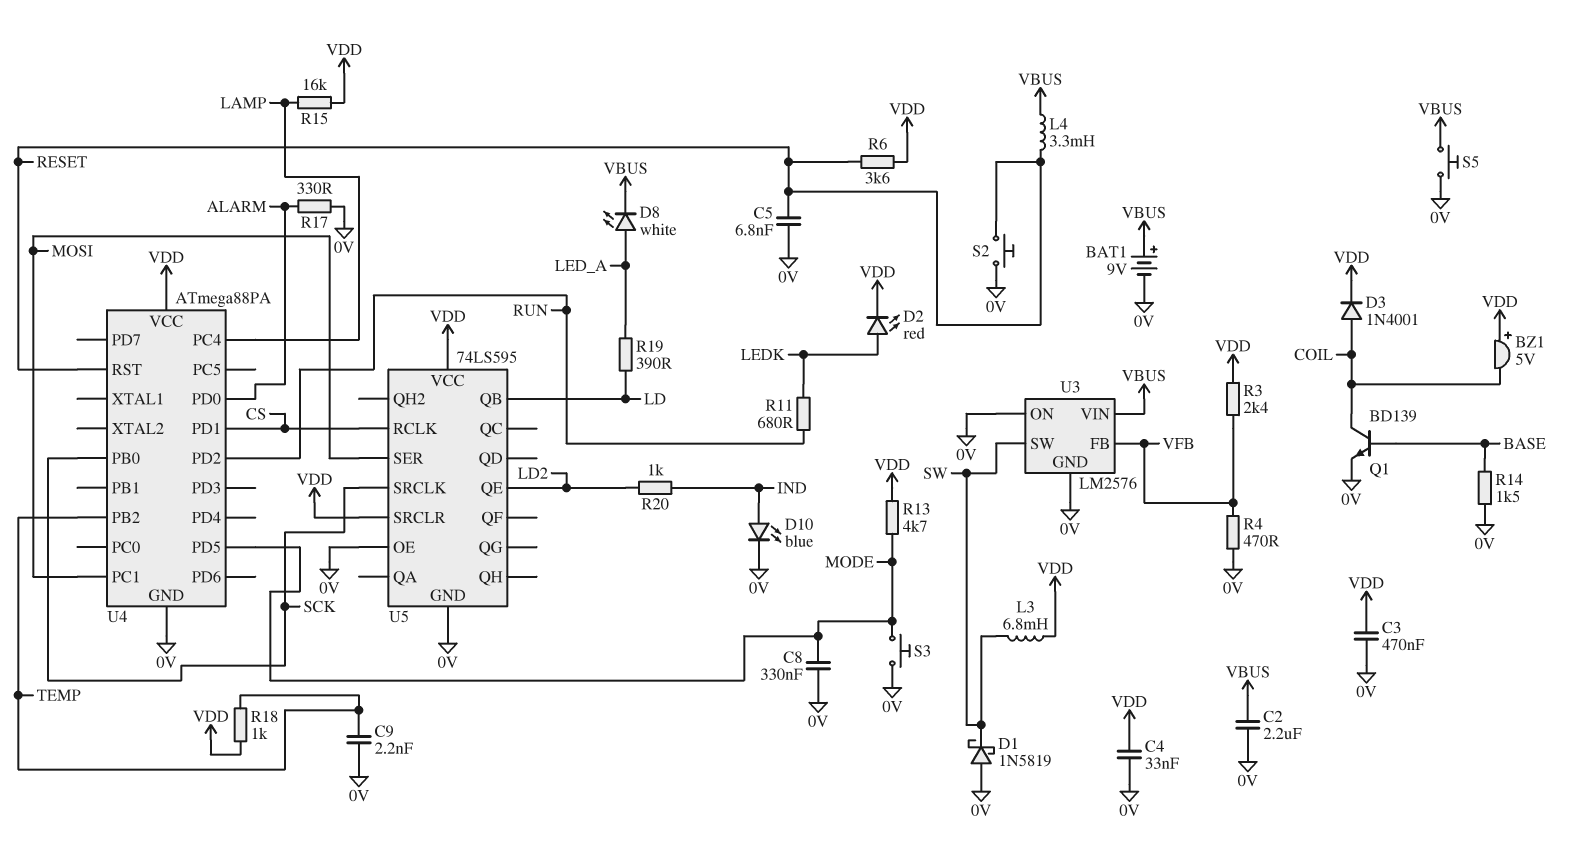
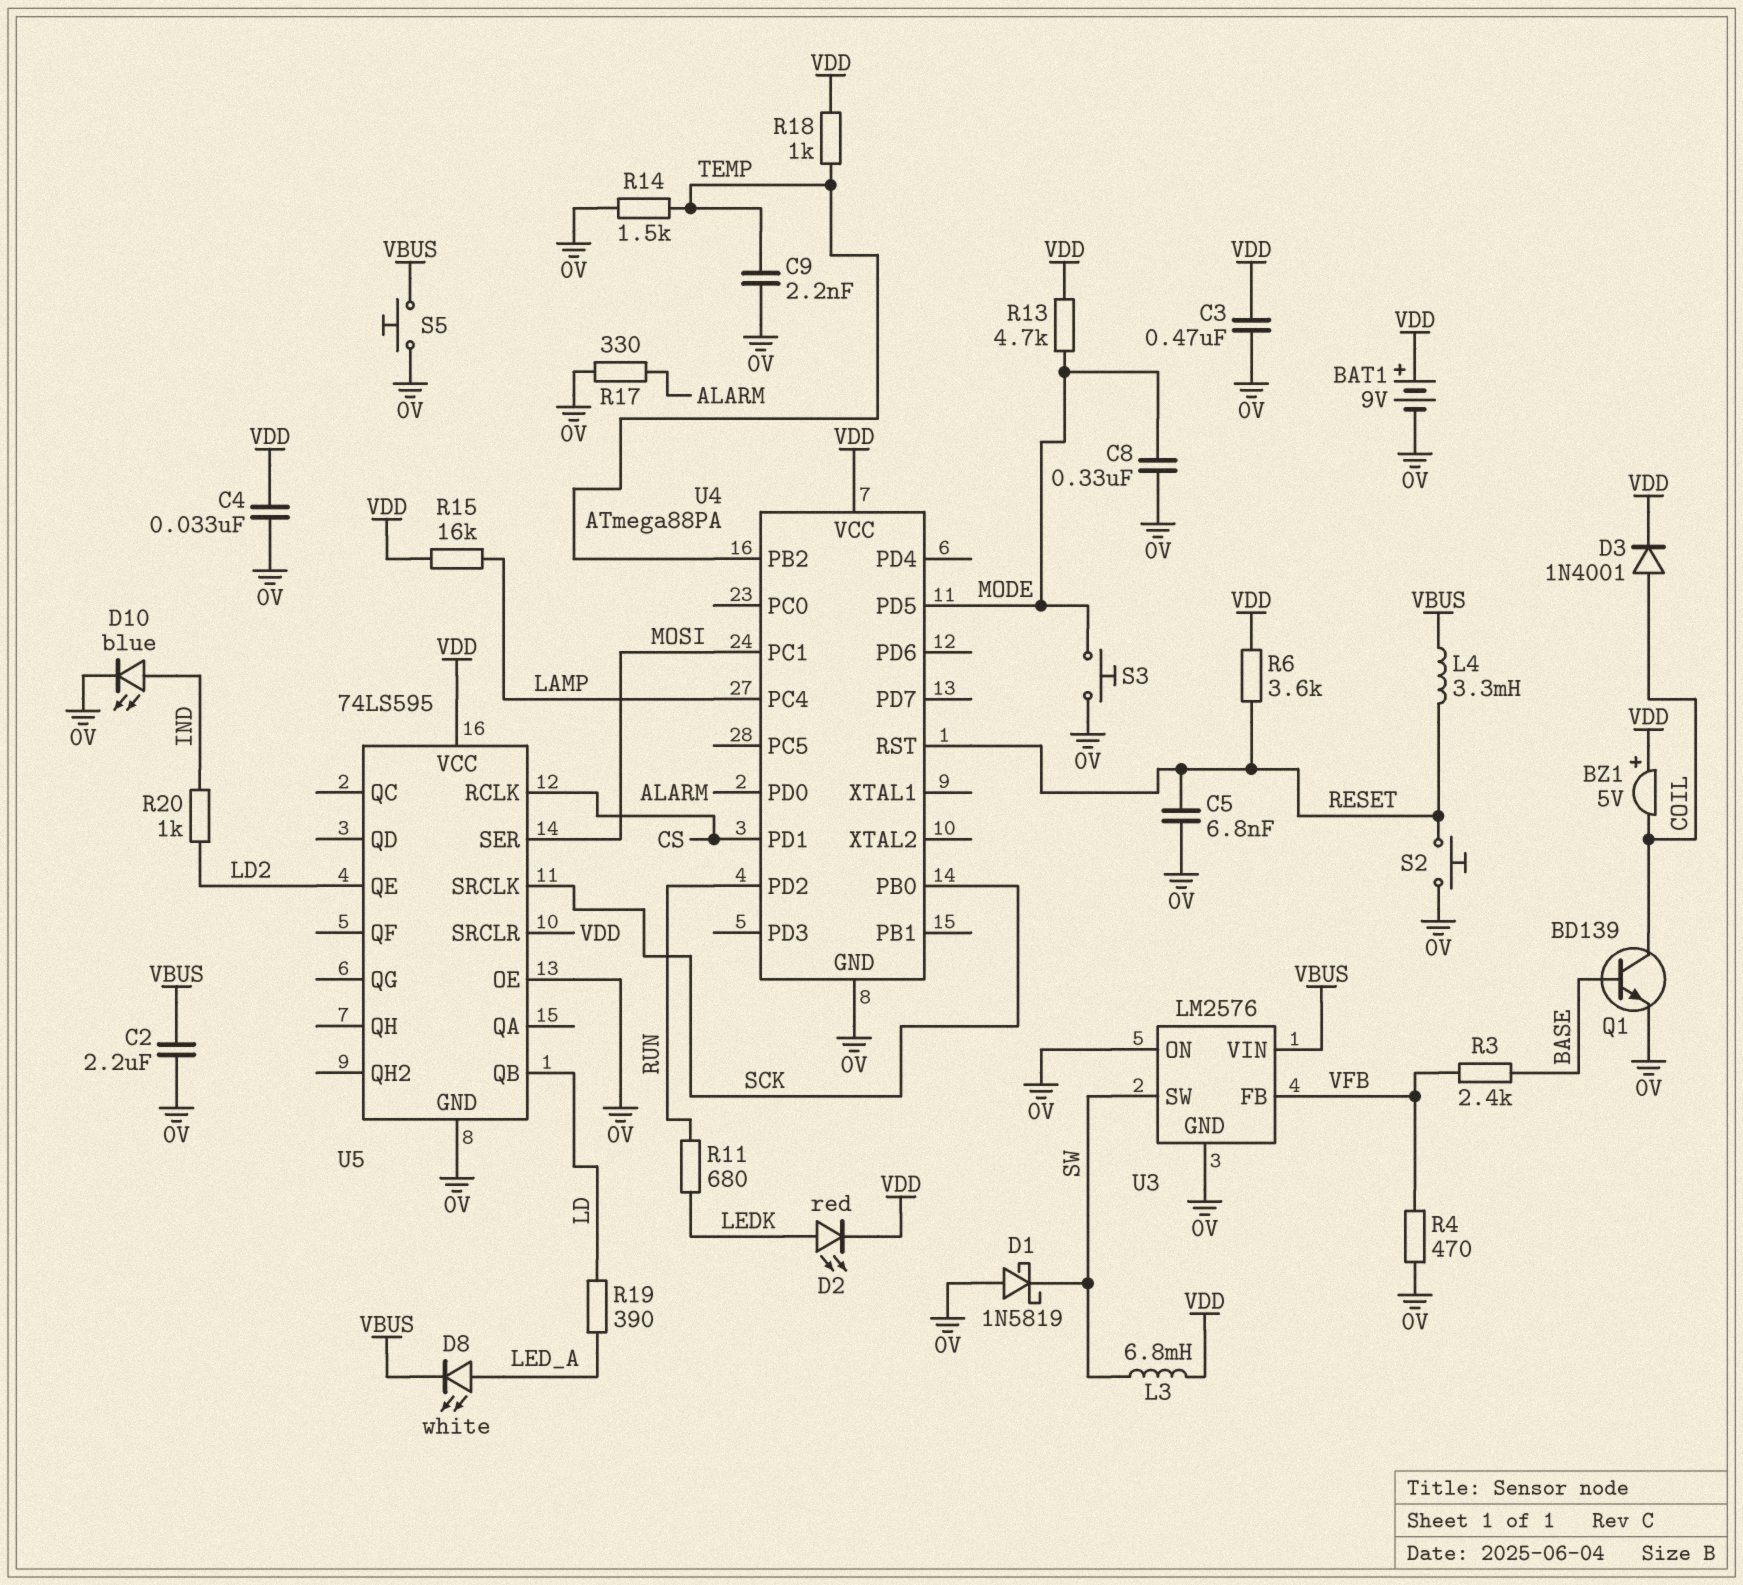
BAT1: 9V (plus VBUS, minus 0V) -> 9V (plus VDD, minus 0V)
R3: 2.4k (VDD, VFB) -> 2.4k (BASE, VFB)
R14: 1.5k (0V, BASE) -> 1.5k (0V, TEMP)

